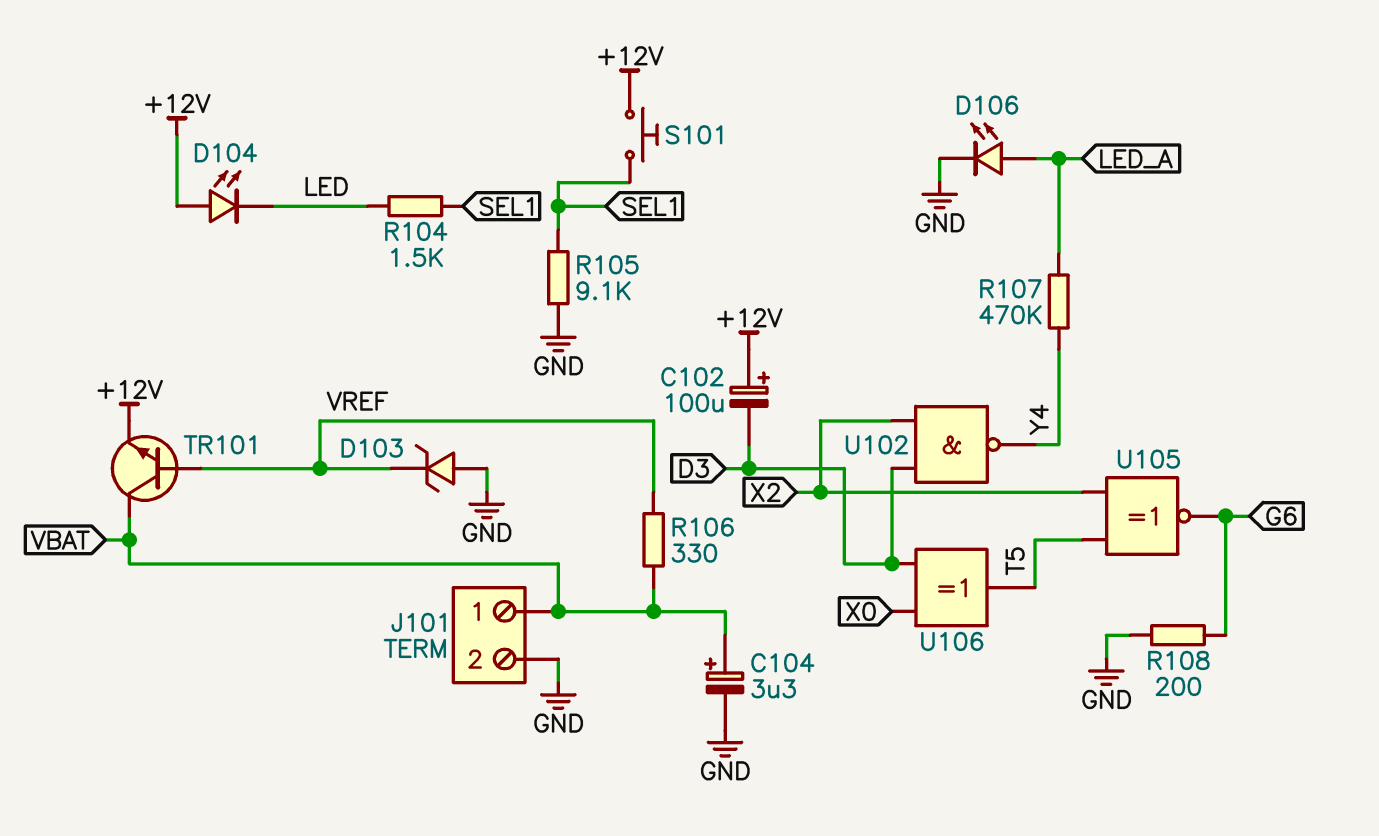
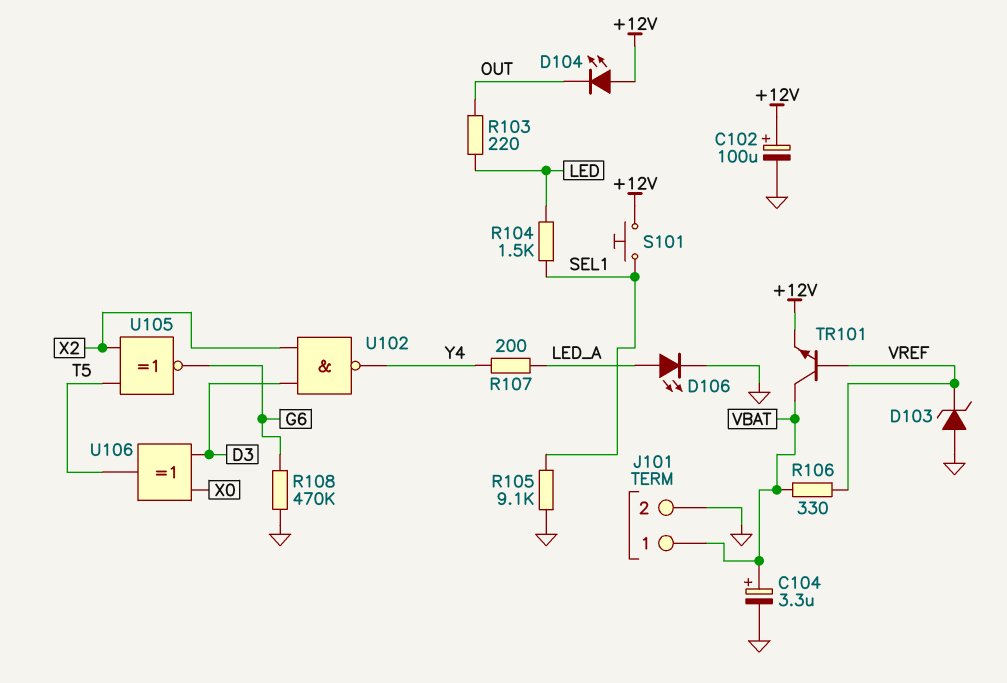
C102: 100uF (plus +12V, minus D3) -> 100uF (plus +12V, minus GND)
D104: LED (A +12V, K LED) -> LED (A +12V, K OUT)
R103: none -> 220 (LED, OUT)
R107: 470k (LED_A, Y4) -> 200 (LED_A, Y4)
R108: 200 (G6, GND) -> 470k (G6, GND)

